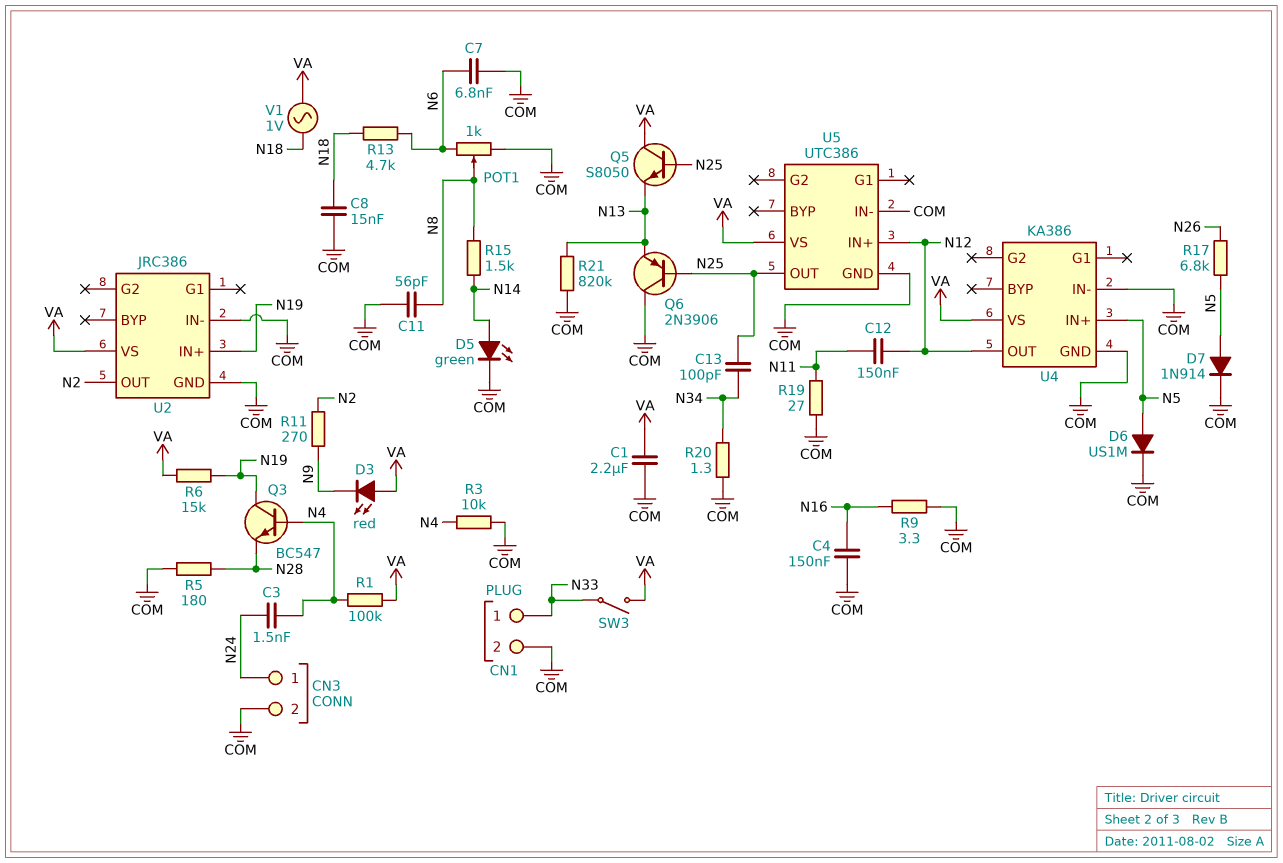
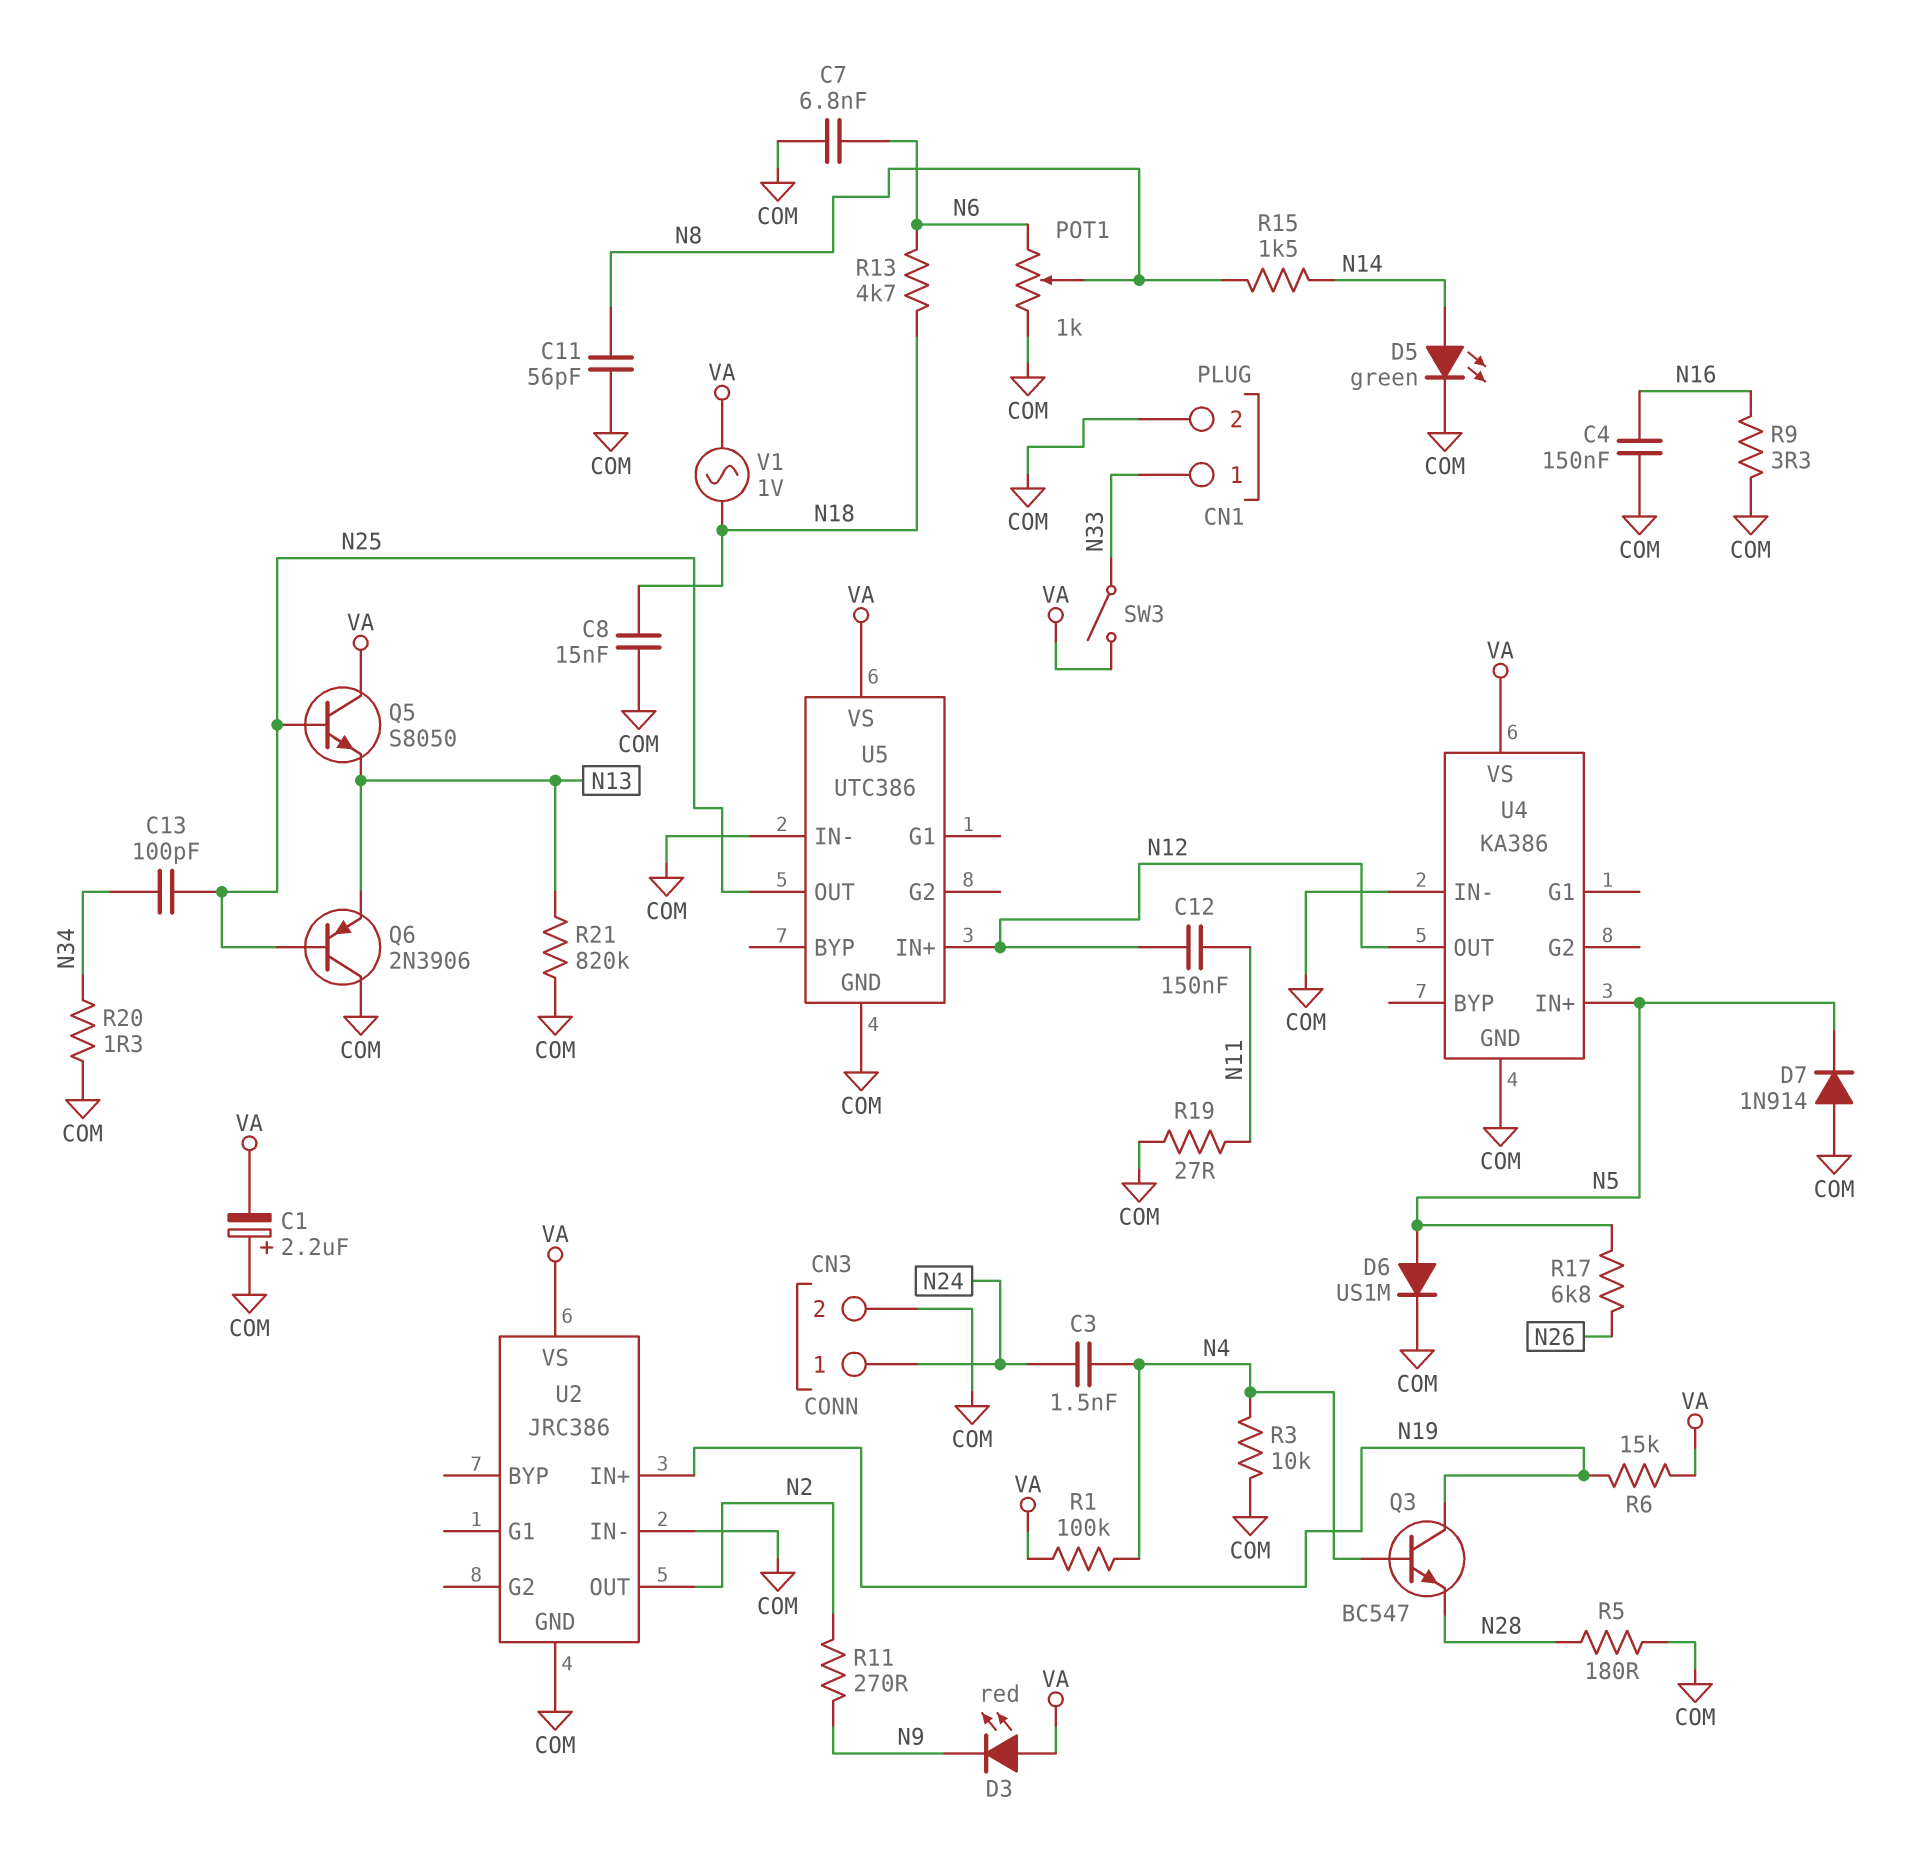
C1: 2.2uF (COM, VA) -> 2.2uF (plus COM, minus VA)
D7: diode 1N914 (A N5, K COM) -> diode 1N914 (A COM, K N5)

